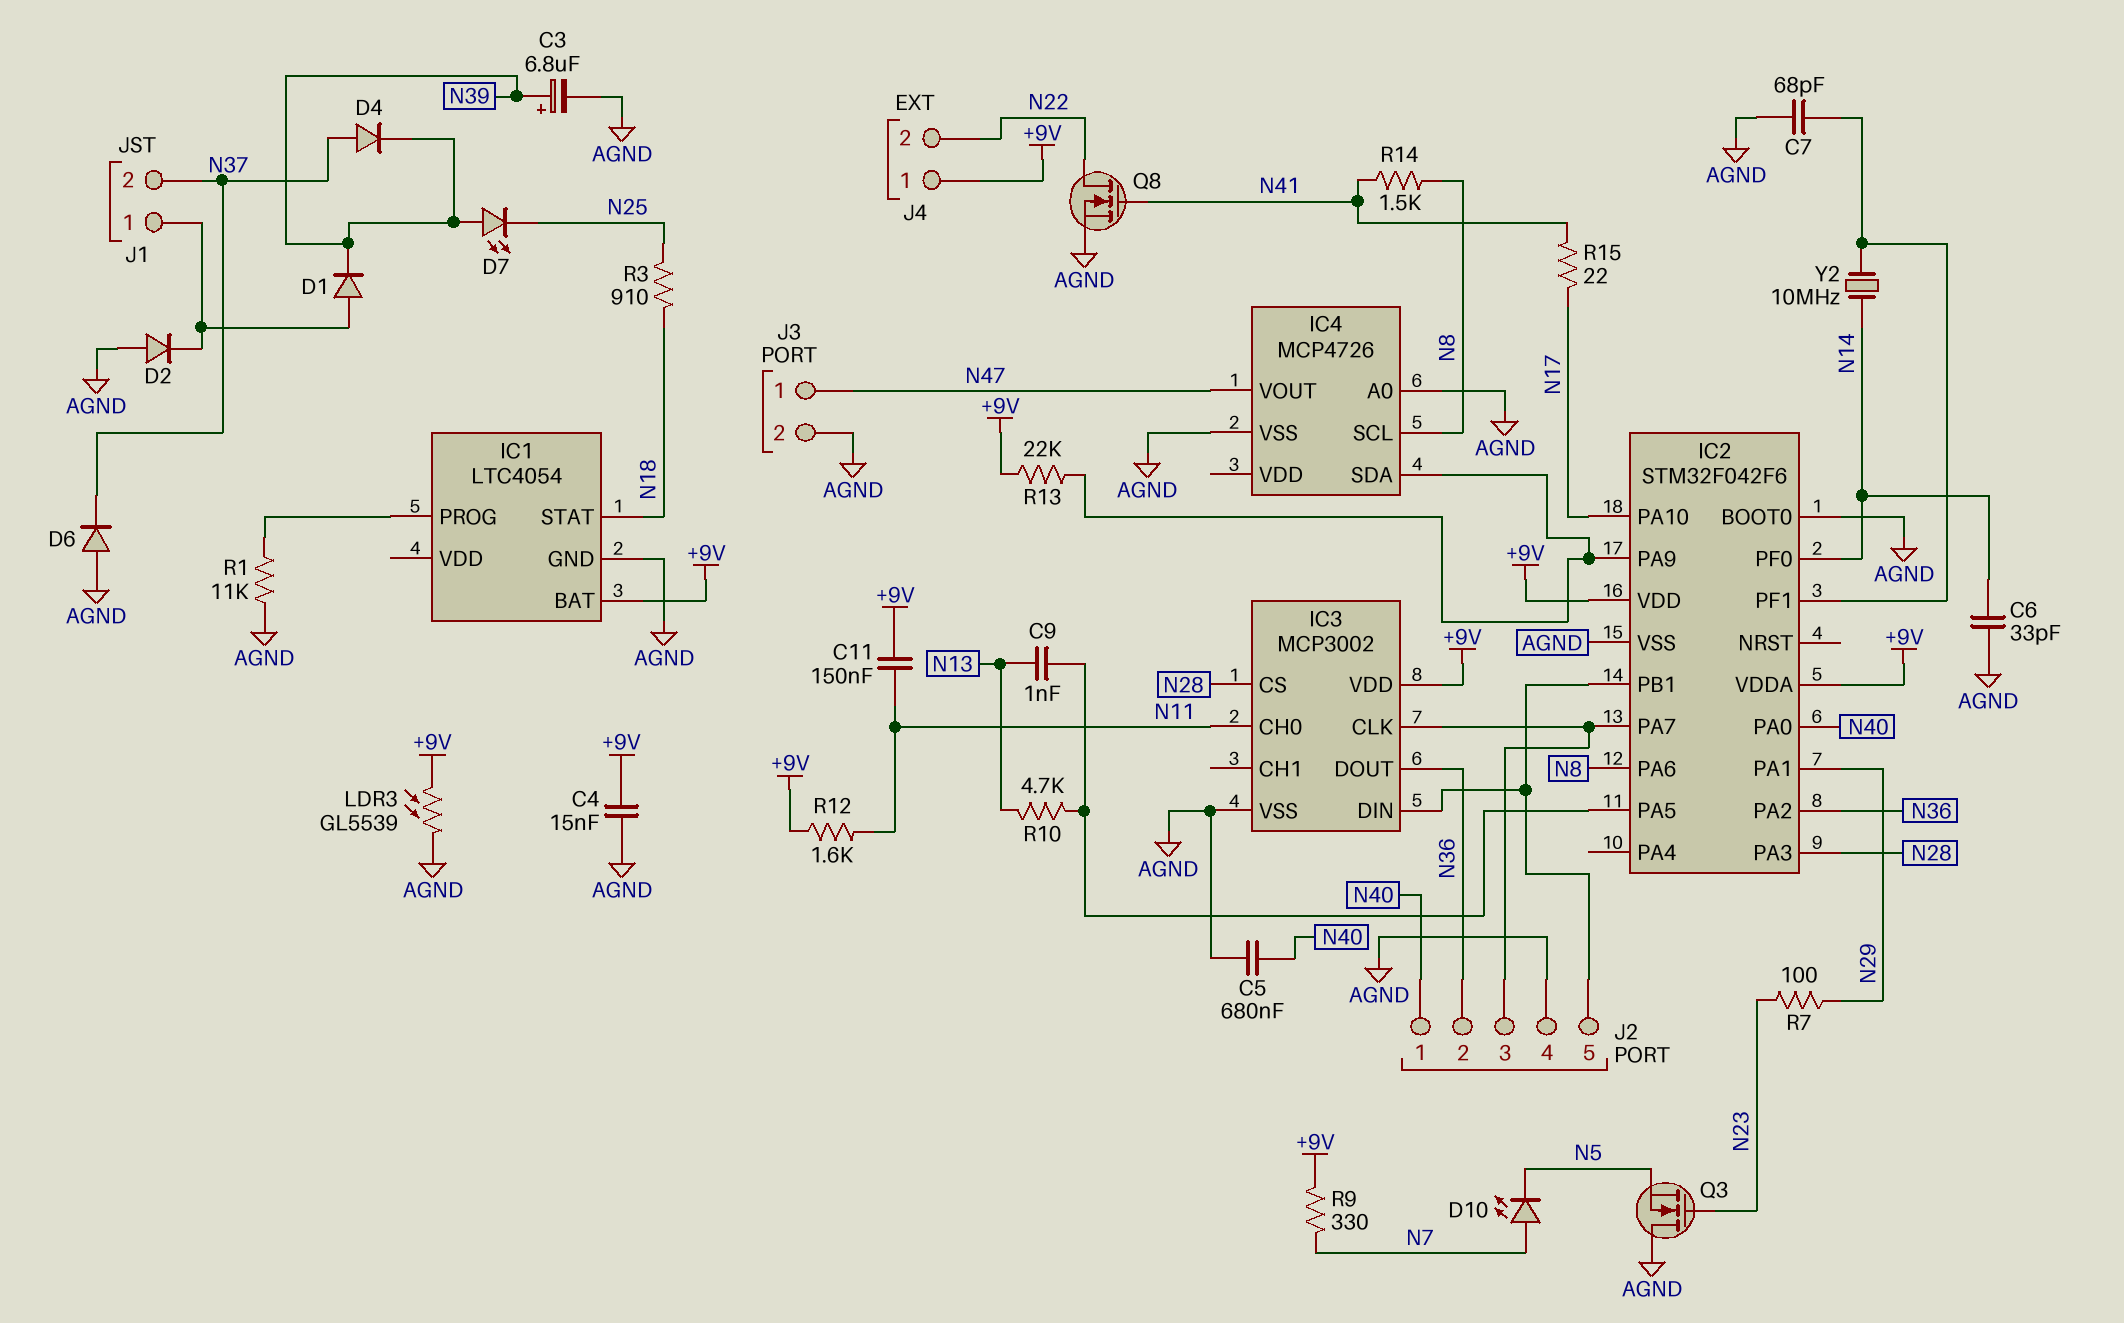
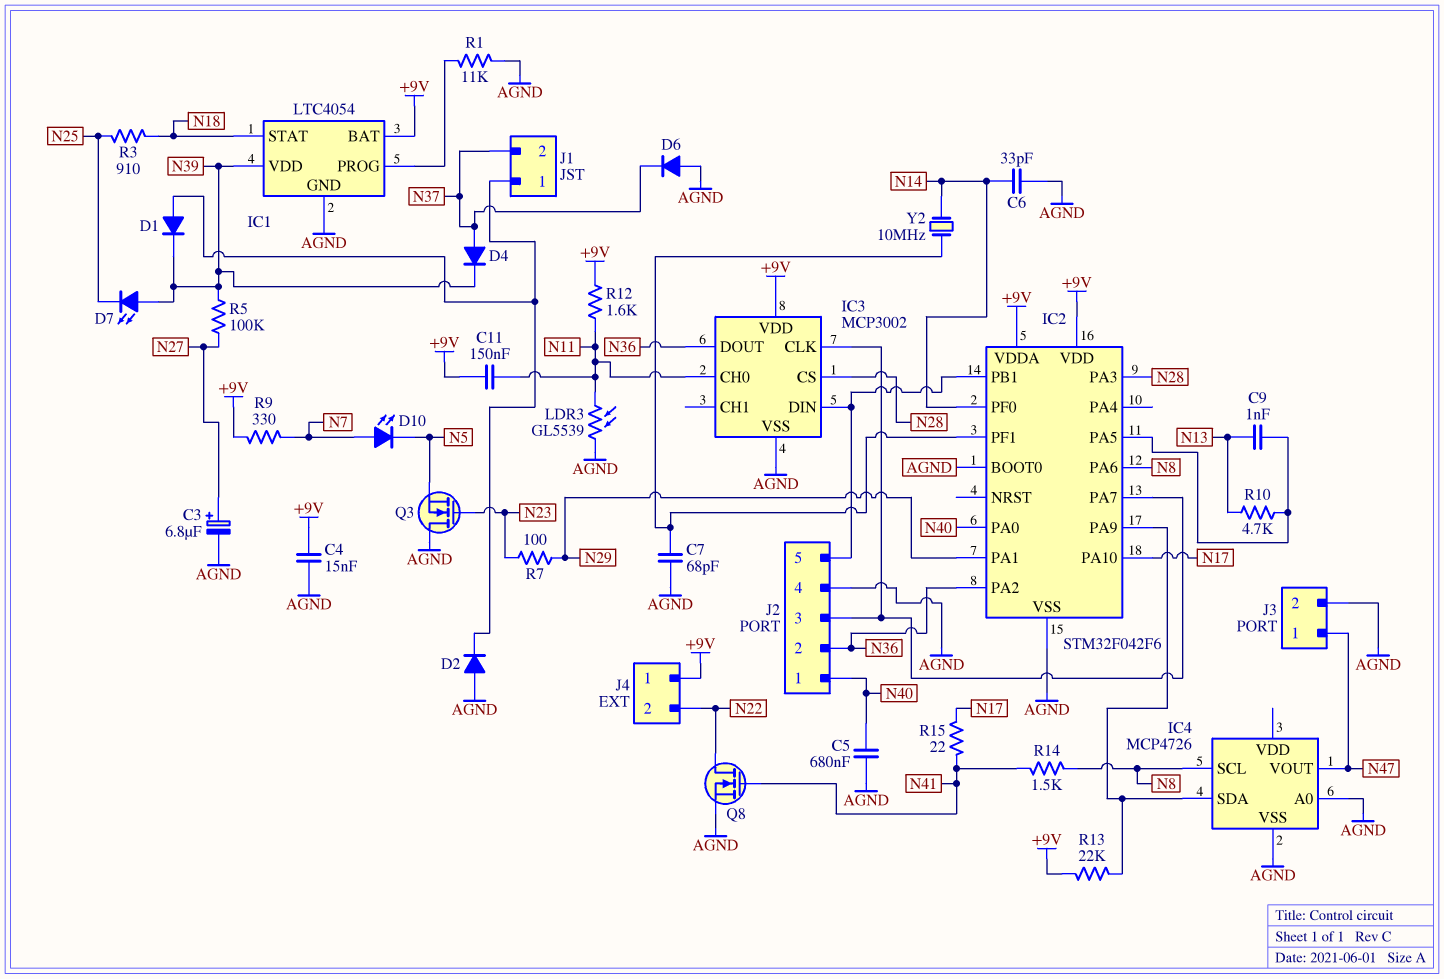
C3: 6.8uF (plus N39, minus AGND) -> 6.8uF (plus N27, minus AGND)
IC1 pin VDD: none -> N39
LDR3: GL5539 (+9V, AGND) -> GL5539 (AGND, N11)
R5: none -> 100k (N27, N39)

